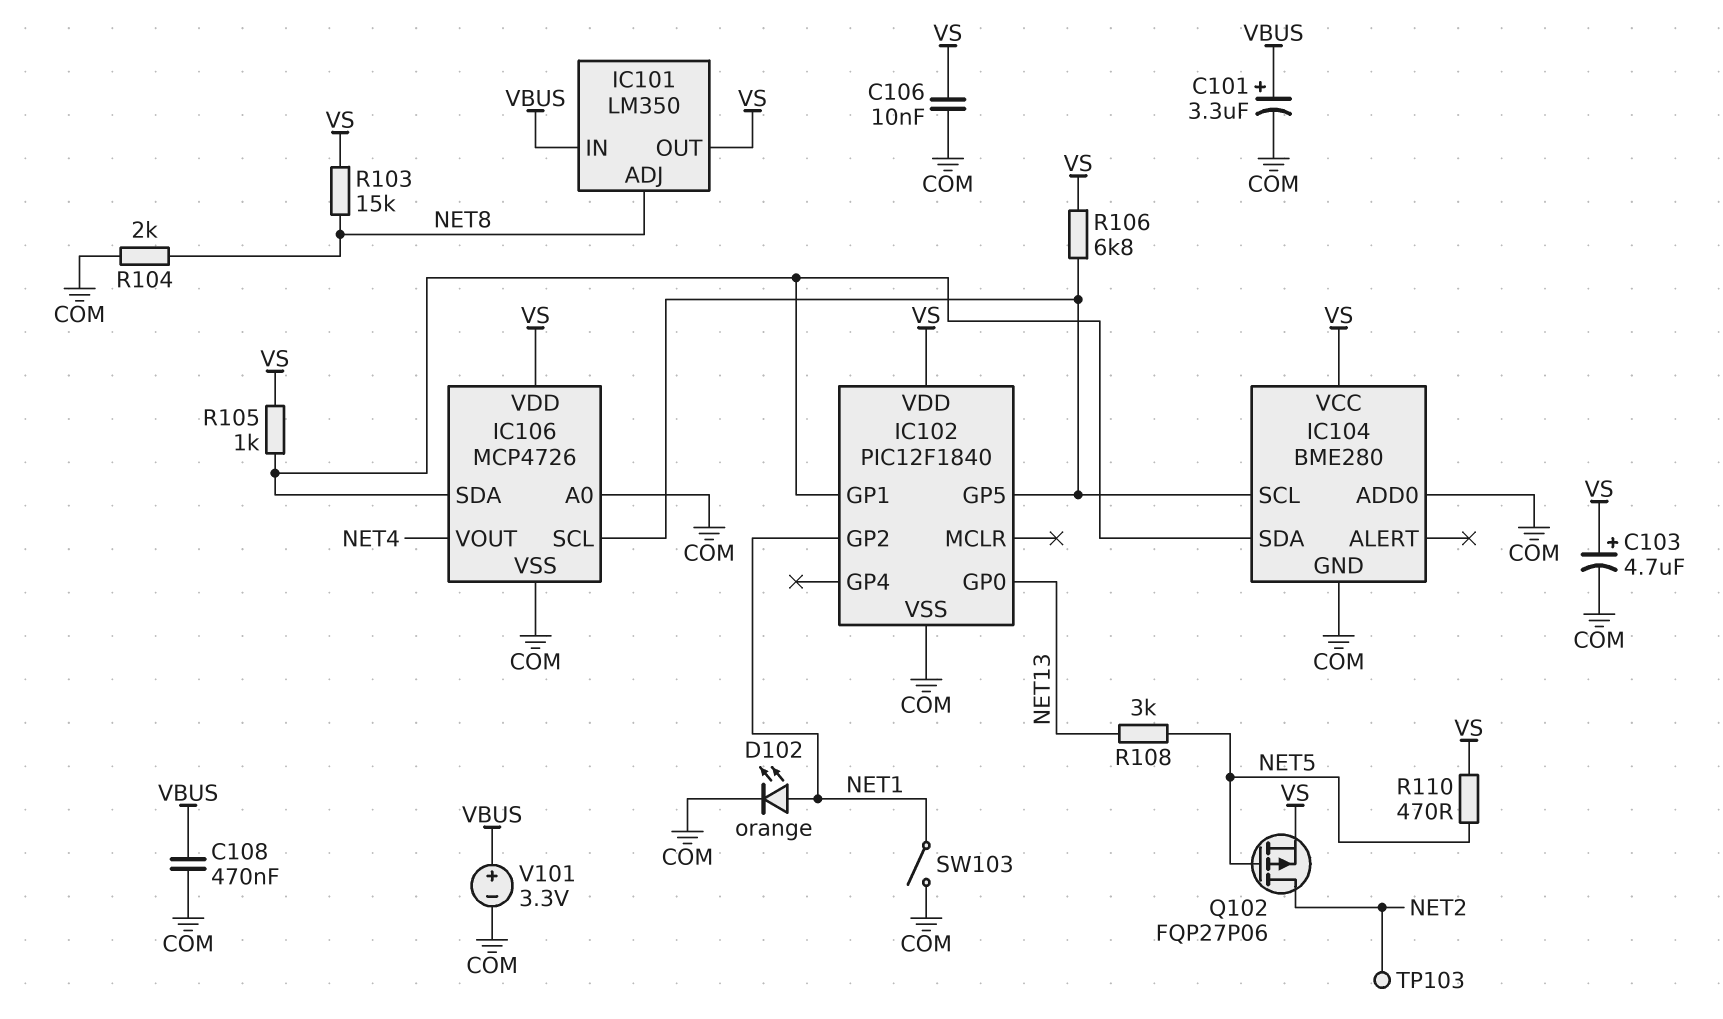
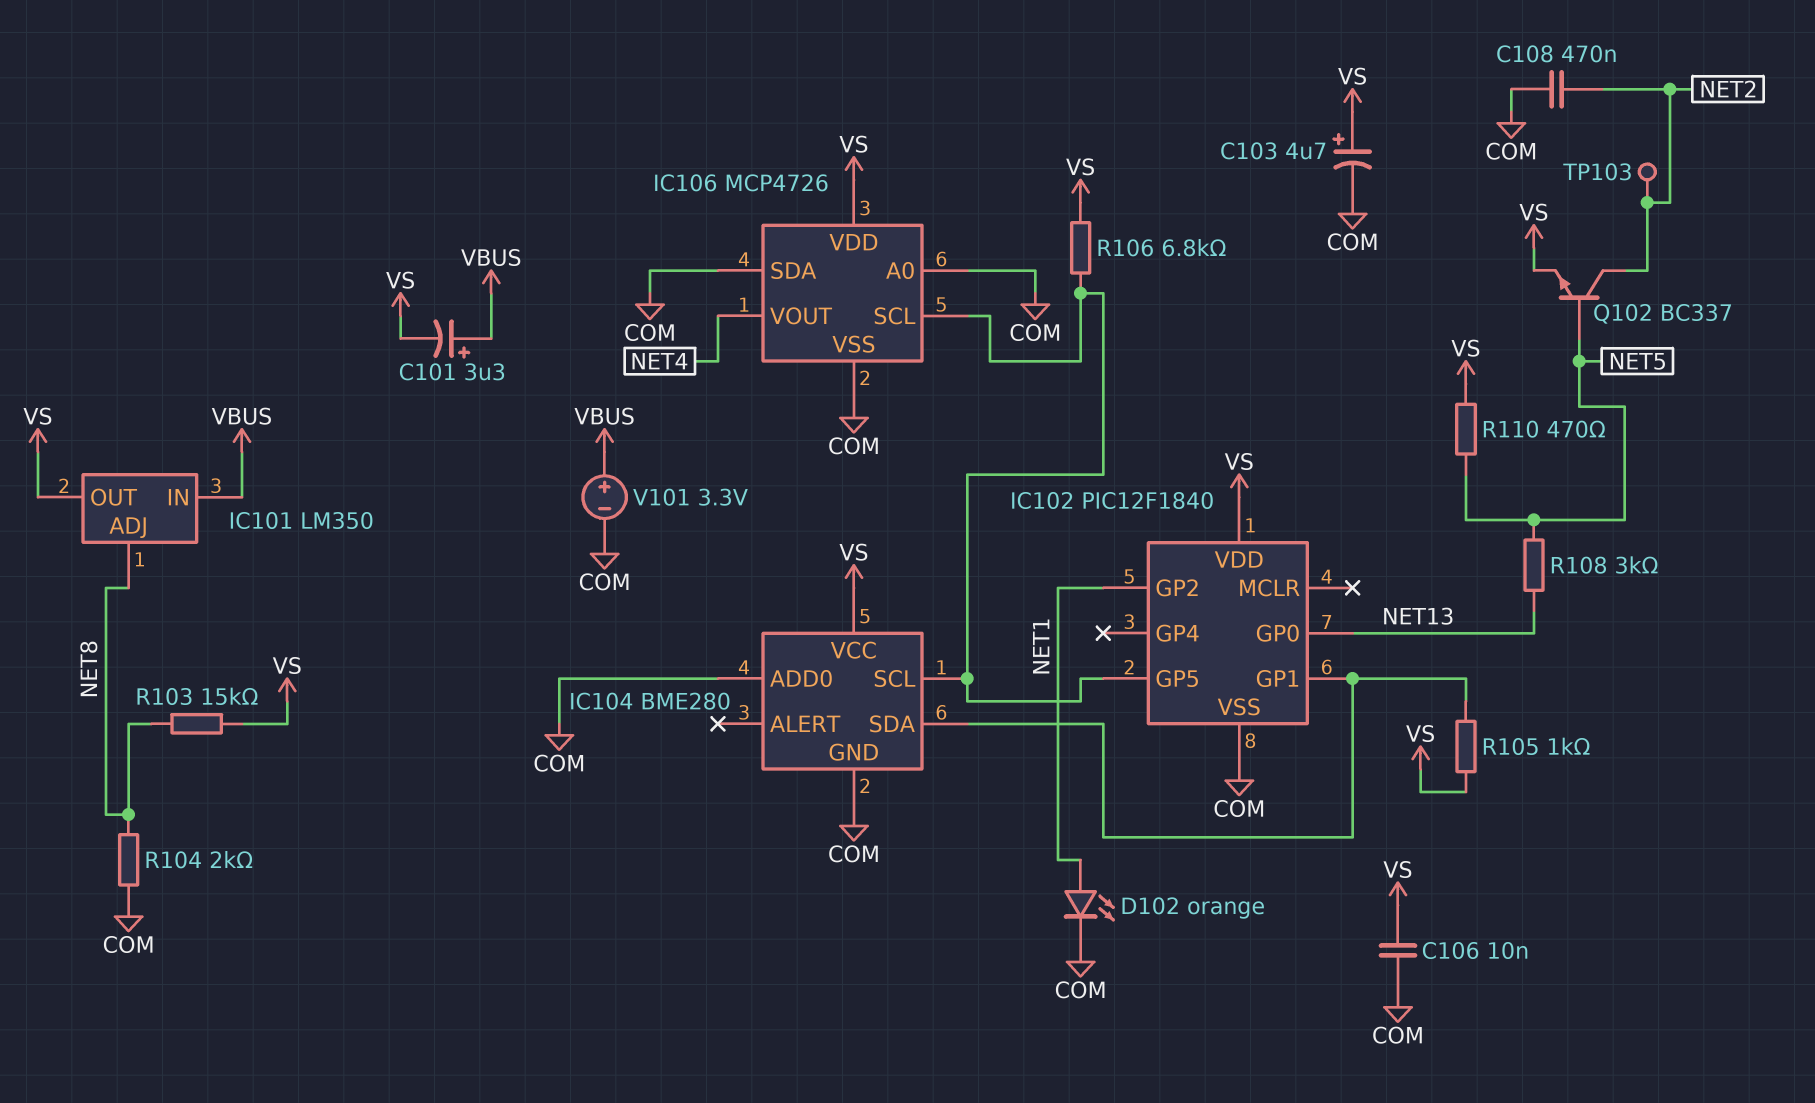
C101: 3.3uF (plus VBUS, minus COM) -> 3.3uF (plus VBUS, minus VS)
C108: 470nF (COM, VBUS) -> 470nF (COM, NET2)
IC106 pin SDA: IC102/GP1 -> COM
Q102: PMOS FQP27P06 (G NET5, D NET2, S VS) -> NPN BC337 (B NET5, C NET2, E VS)
SW103: switch (COM, NET1) -> none

